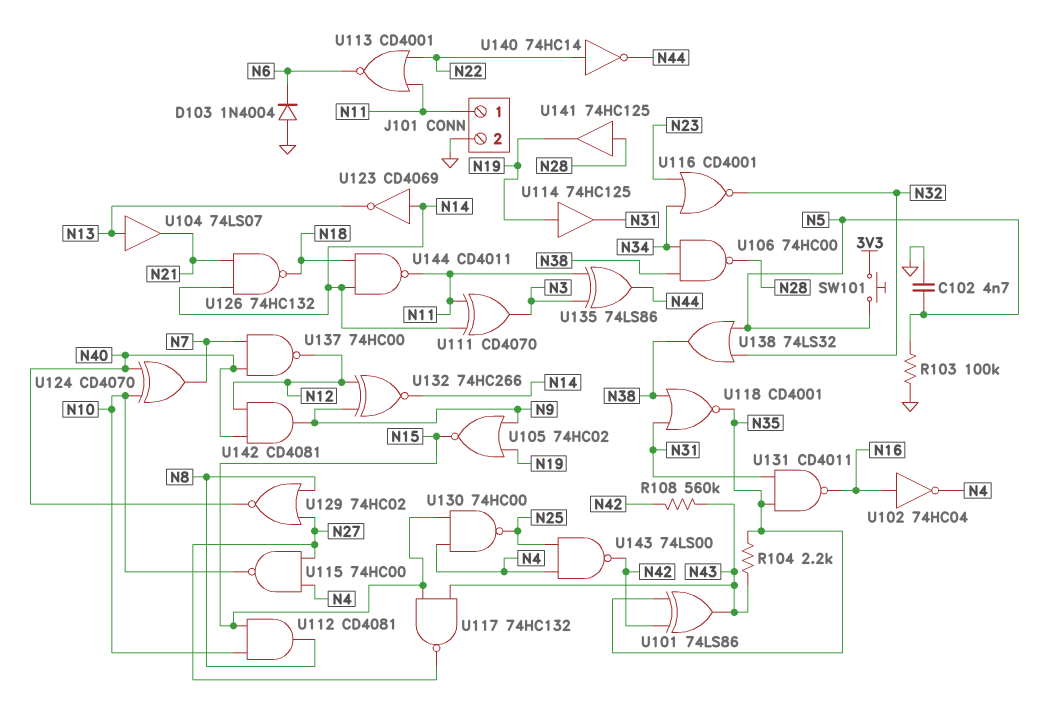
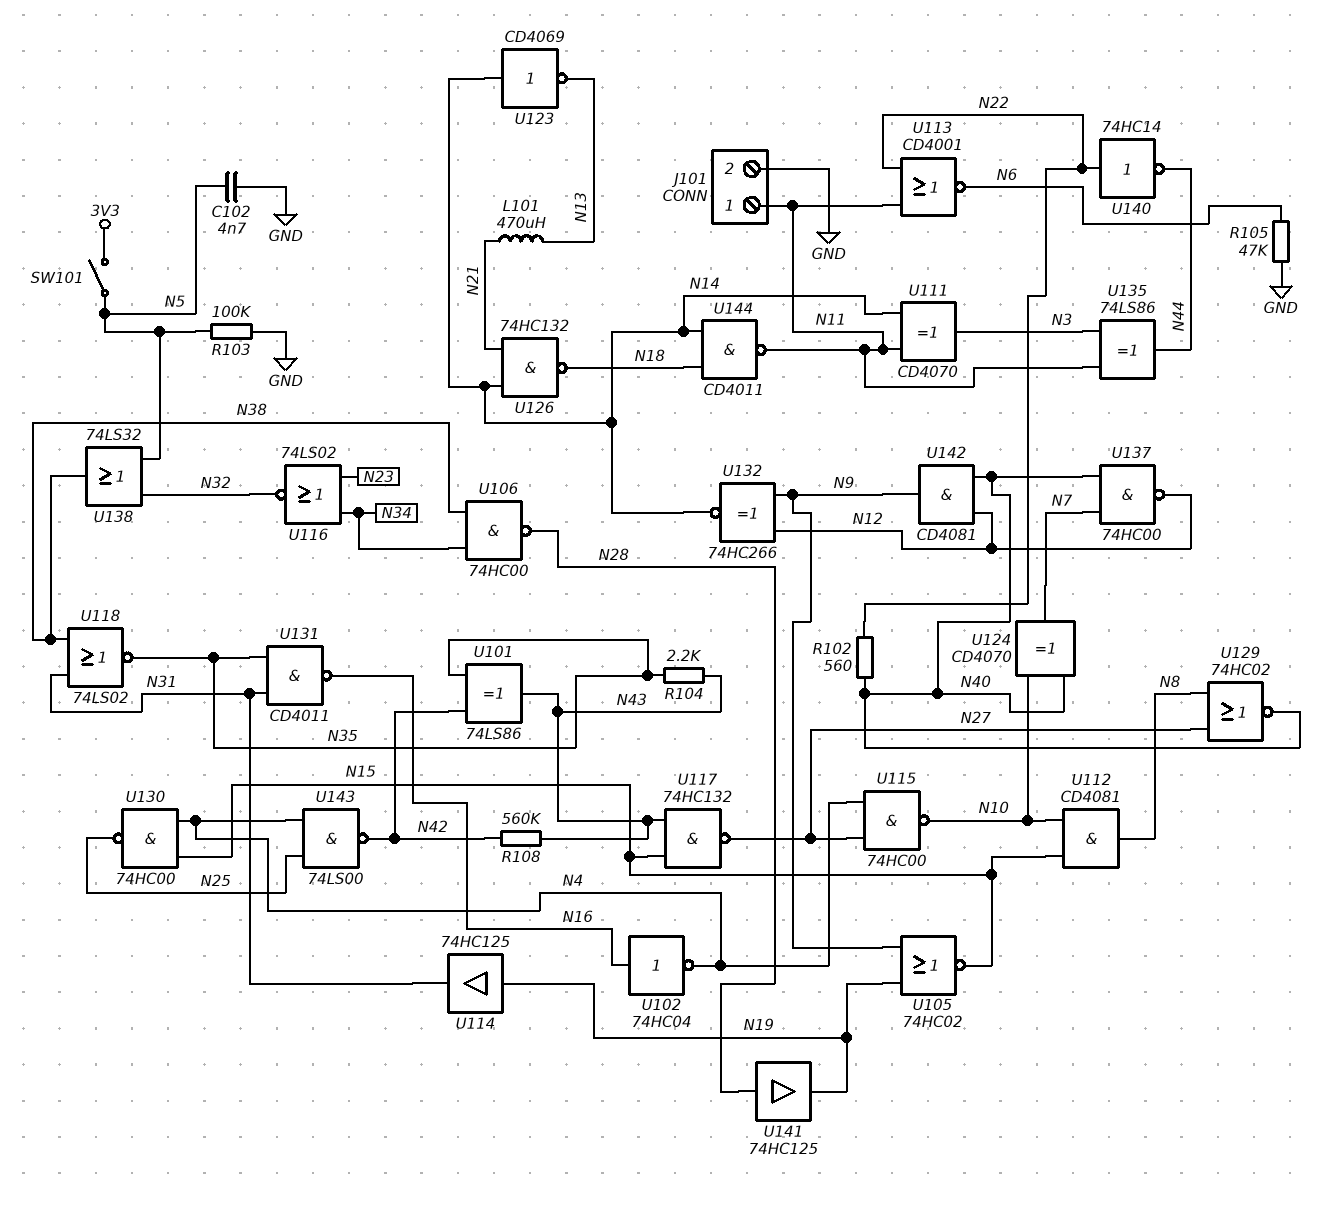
D103: diode 1N4004 (A GND, K N6) -> none
L101: none -> 470uH (N13, N21)
R102: none -> 560 (N22, N40)
R105: none -> 47k (GND, N6)
SW101: button (3V3, N5) -> switch (3V3, N5)
U104: buffer 74LS07 (in N13, out N21) -> none
U116: NOR CD4001 (in N23, in N34, out N32) -> NOR 74LS02 (in N23, in N34, out N32)
U118: NOR CD4001 (in N31, in N38, out N35) -> NOR 74LS02 (in N31, in N38, out N35)

